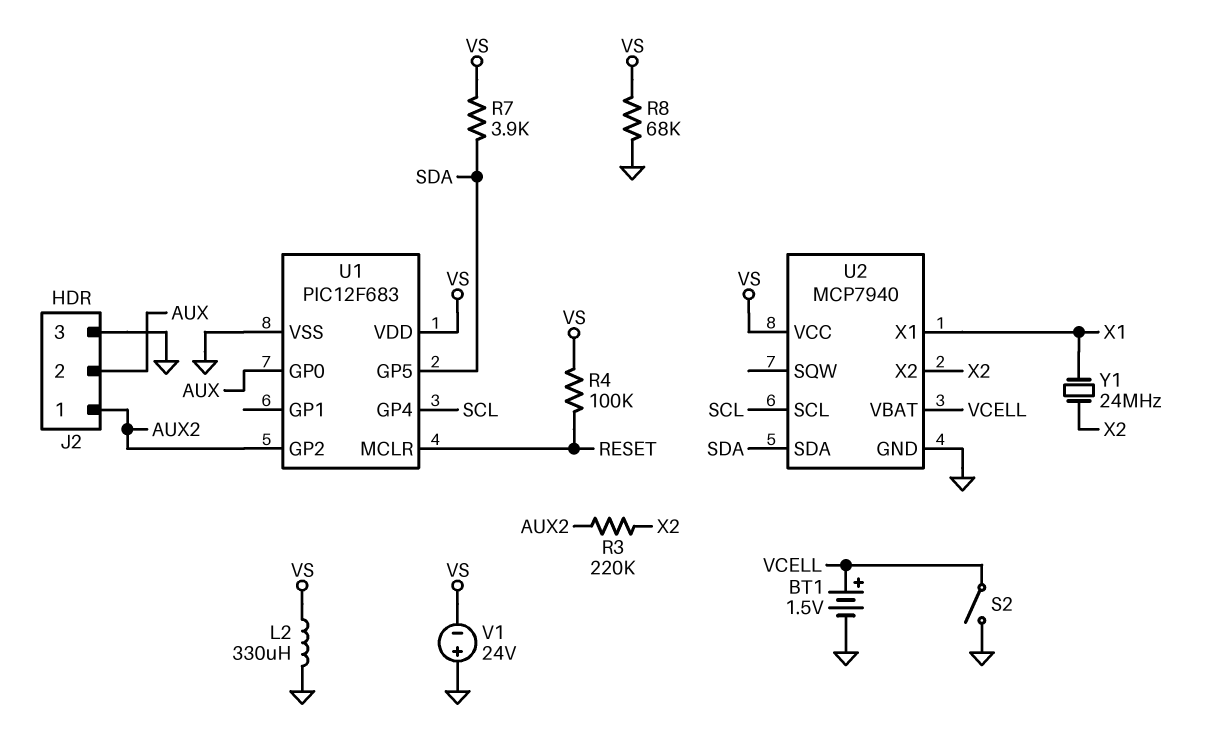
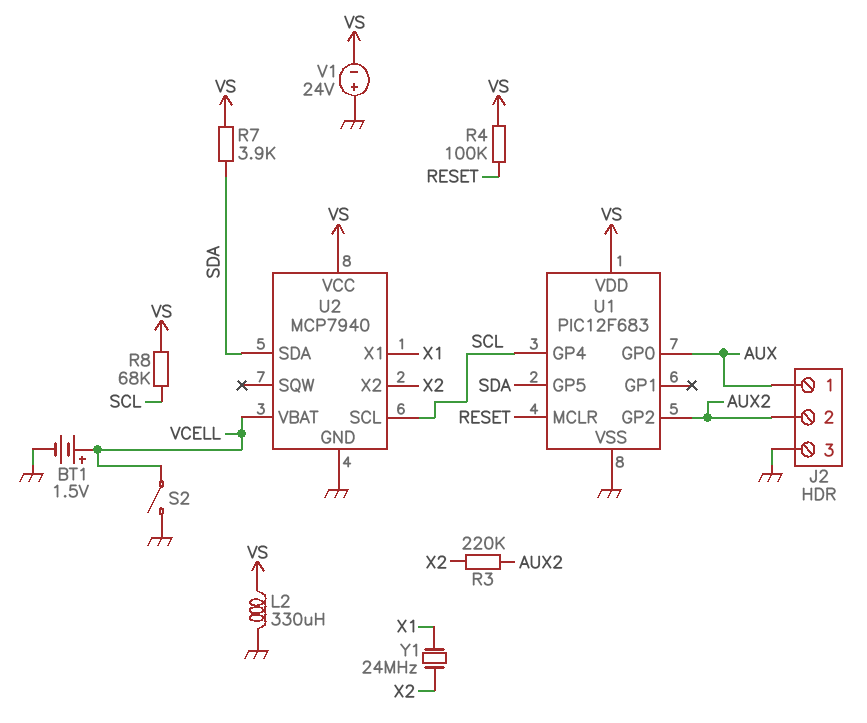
J2 pin 1: AUX2 -> AUX
J2 pin 2: AUX -> AUX2
R8: 68k (GND, VS) -> 68k (SCL, VS)

